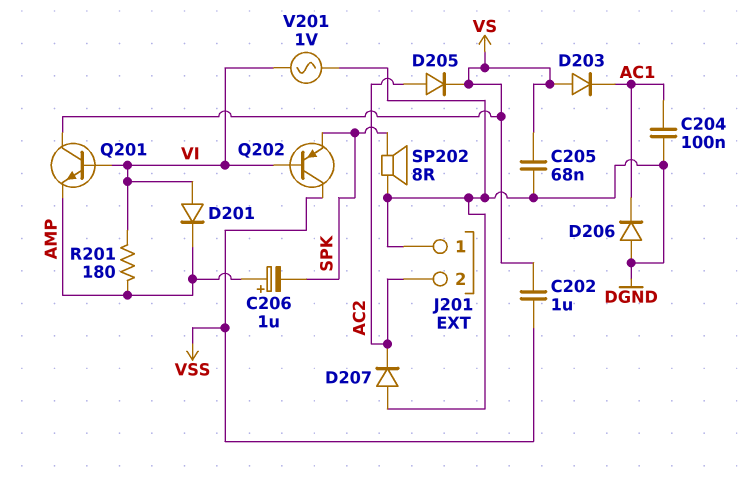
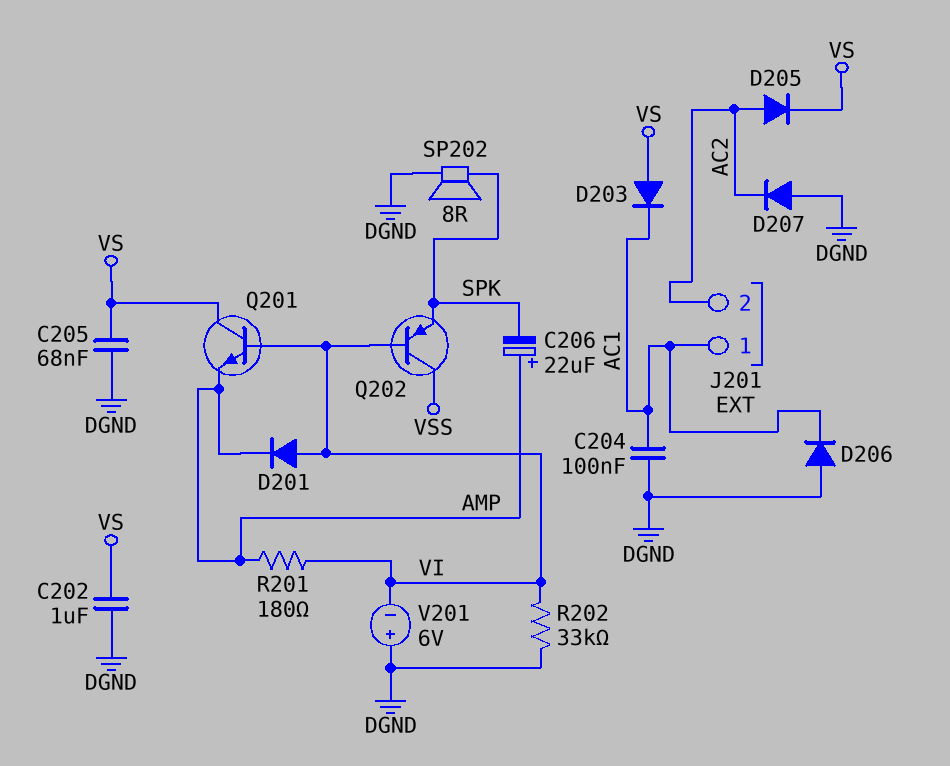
C202: 1uF (VS, VSS) -> 1uF (DGND, VS)
C206: 1uF (plus AMP, minus SPK) -> 22uF (plus AMP, minus SPK)
J201 pin 1: DGND -> AC1
R202: none -> 33k (DGND, VI)
V201: AC 1V (DGND, VI) -> 6V (plus DGND, minus VI)

